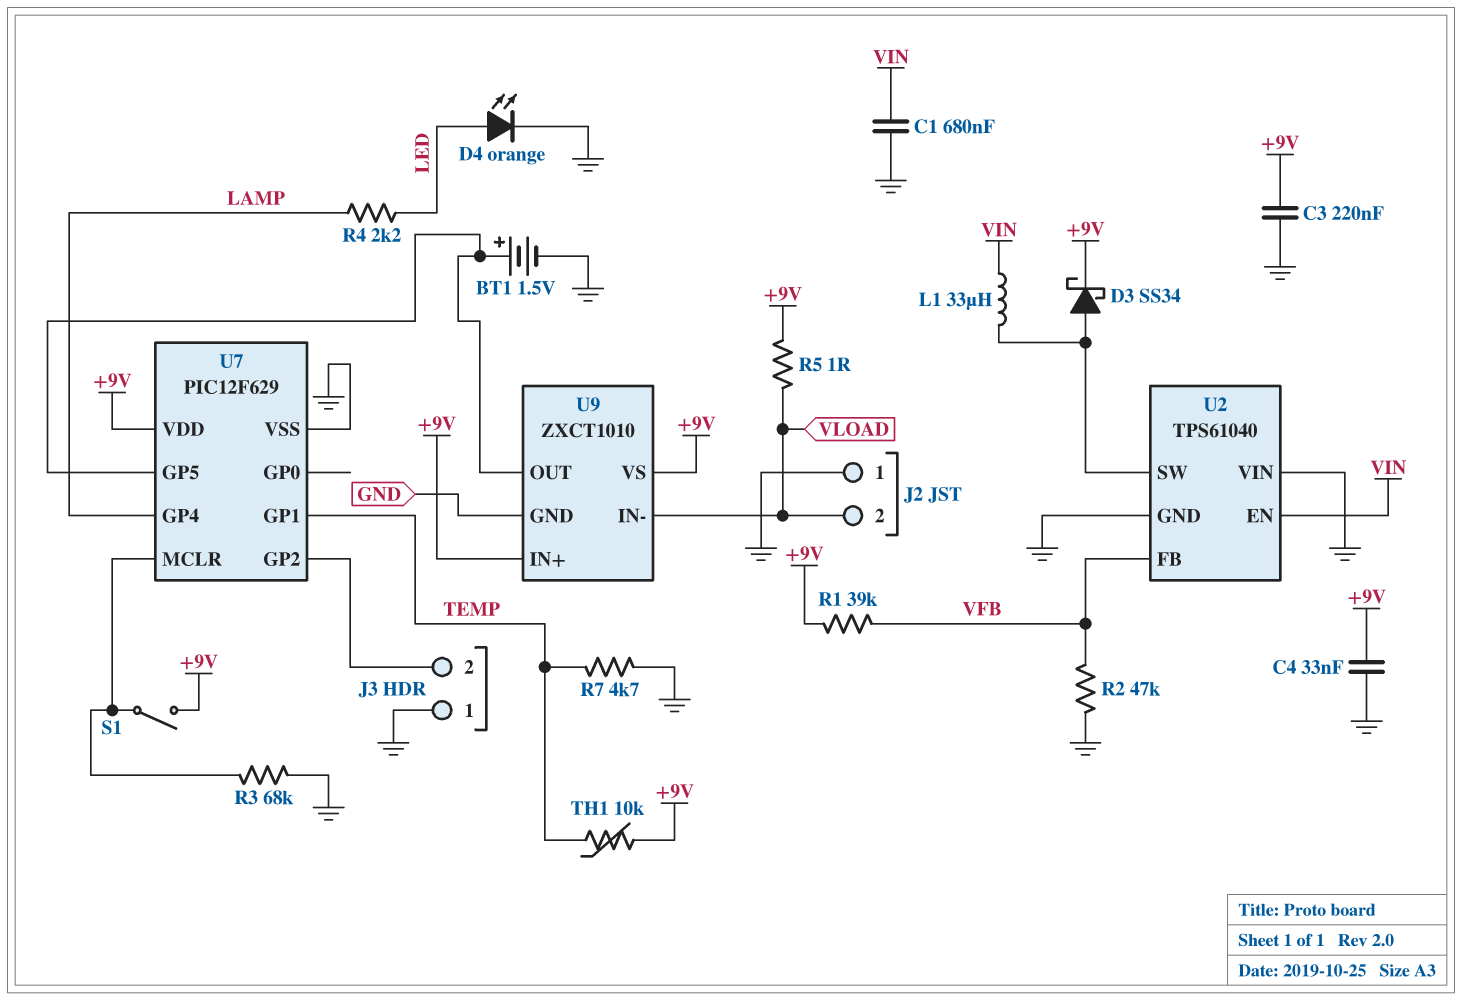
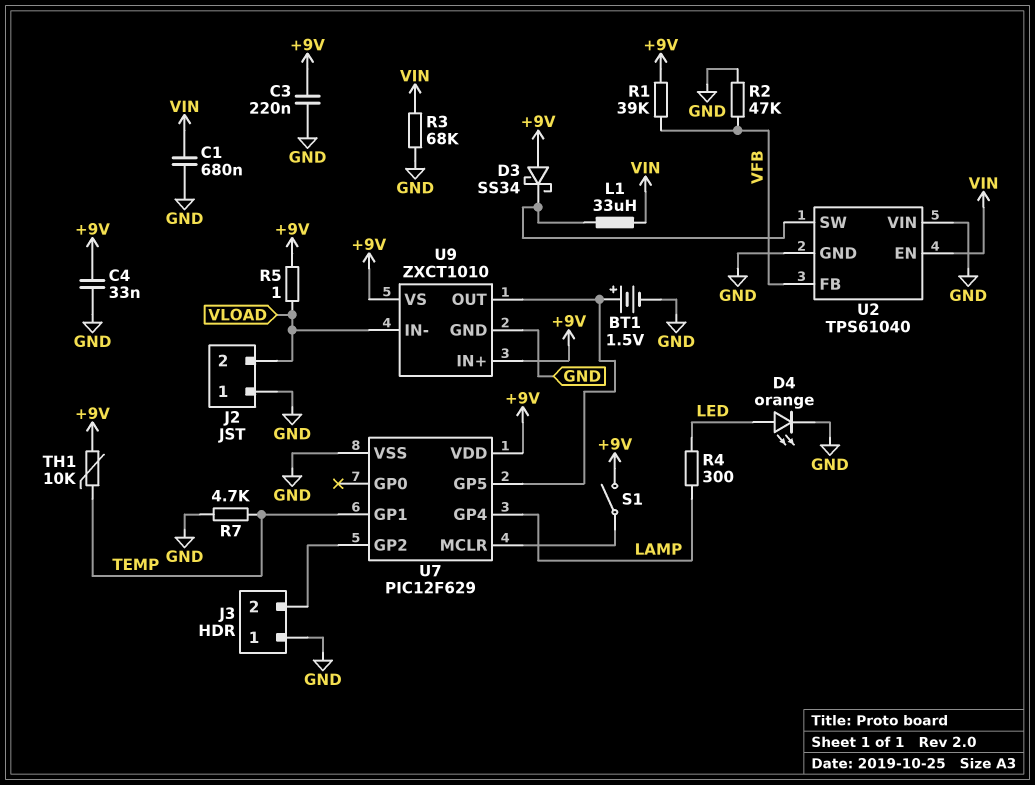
D3: schottky SS34 (A U2/SW, K +9V) -> schottky SS34 (A +9V, K U2/SW)
R3: 68k (GND, U7/MCLR) -> 68k (GND, VIN)
R4: 2.2k (LAMP, LED) -> 300 (LAMP, LED)

